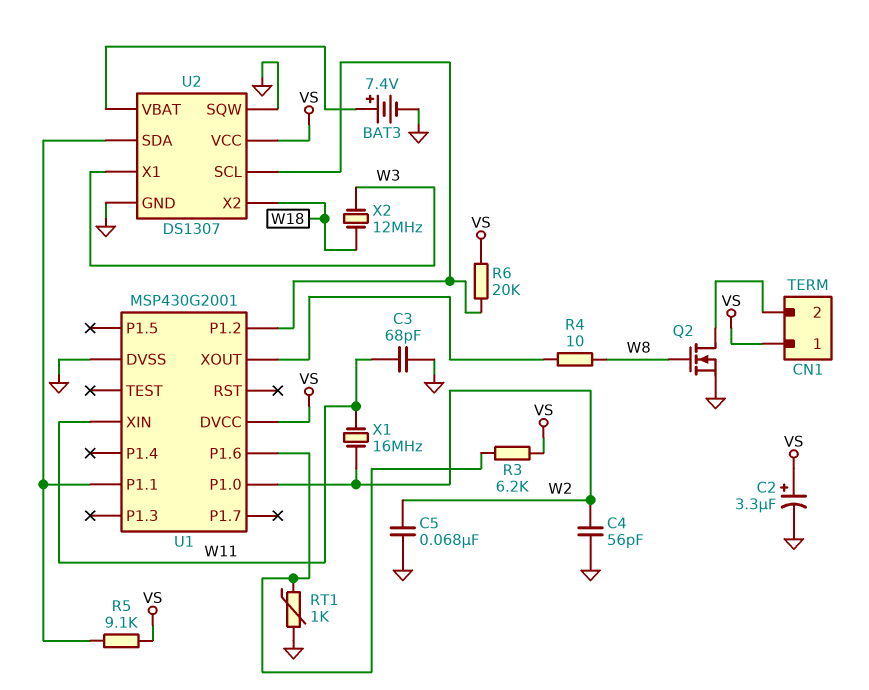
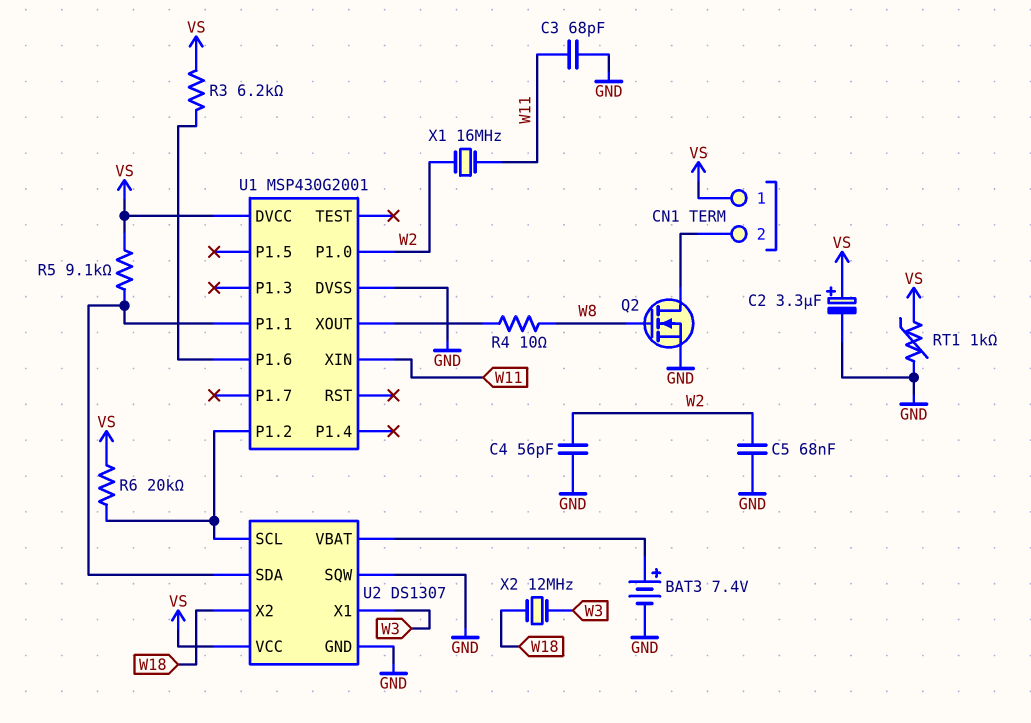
RT1: 1k (GND, U1/P1.6) -> 1k (GND, VS)

